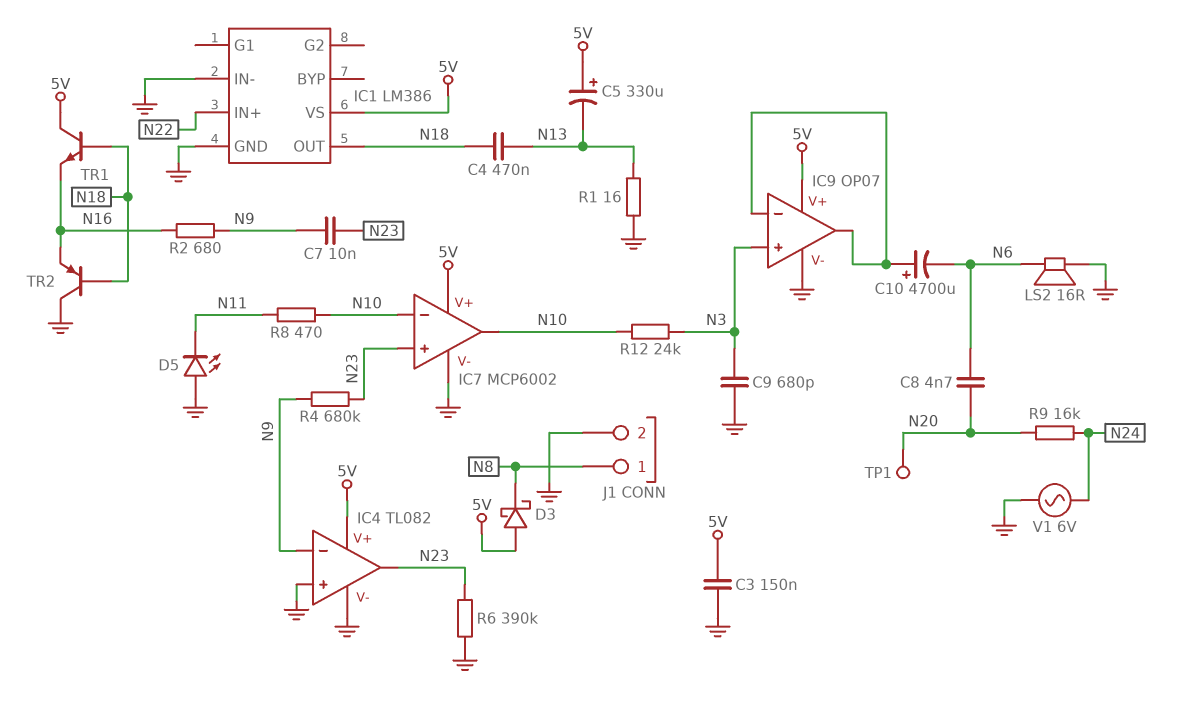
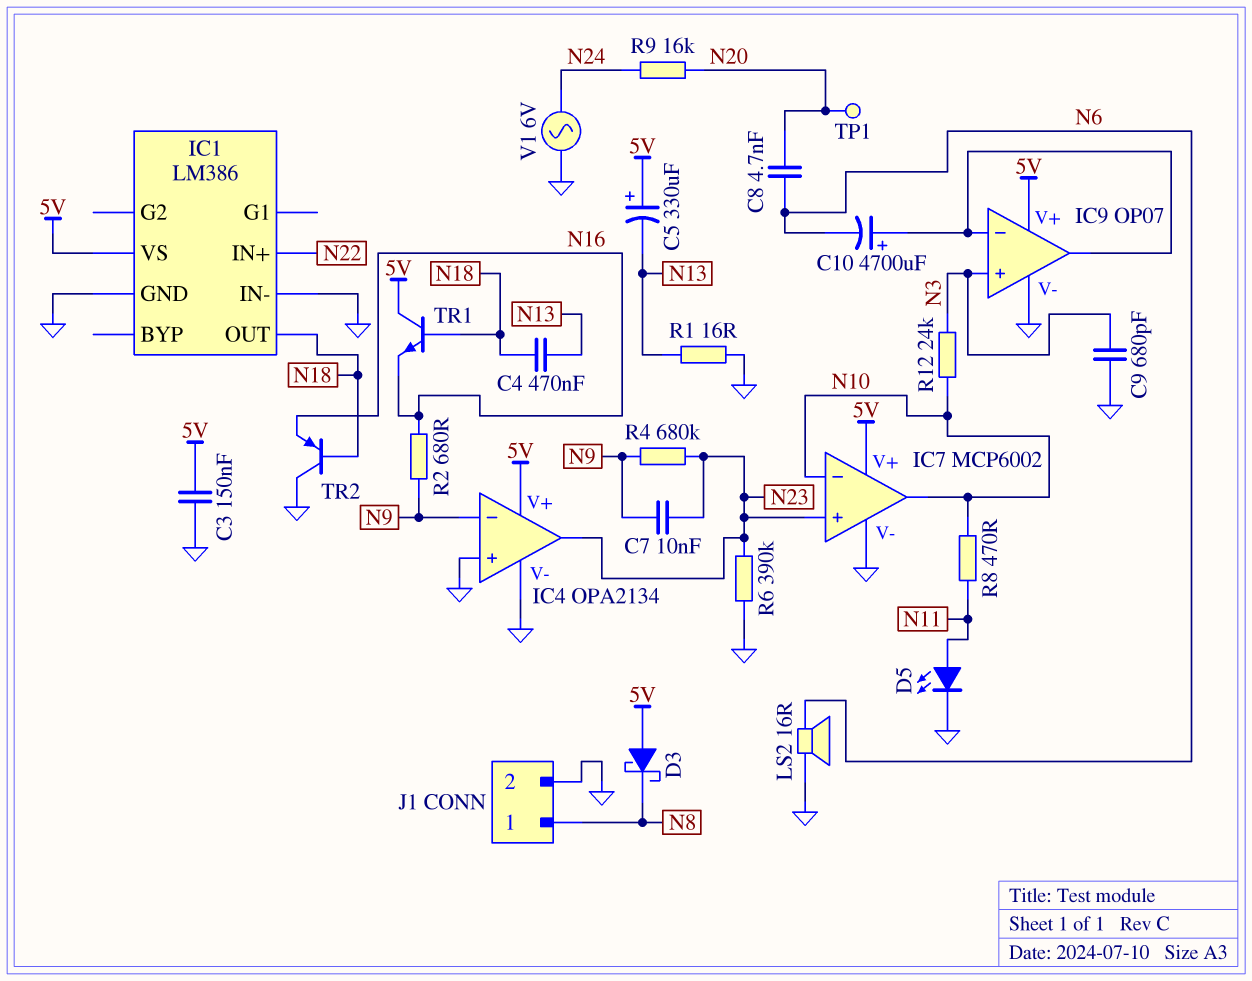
D5: LED (A GND, K N11) -> LED (A N11, K GND)
IC4: TL082 -> OPA2134

